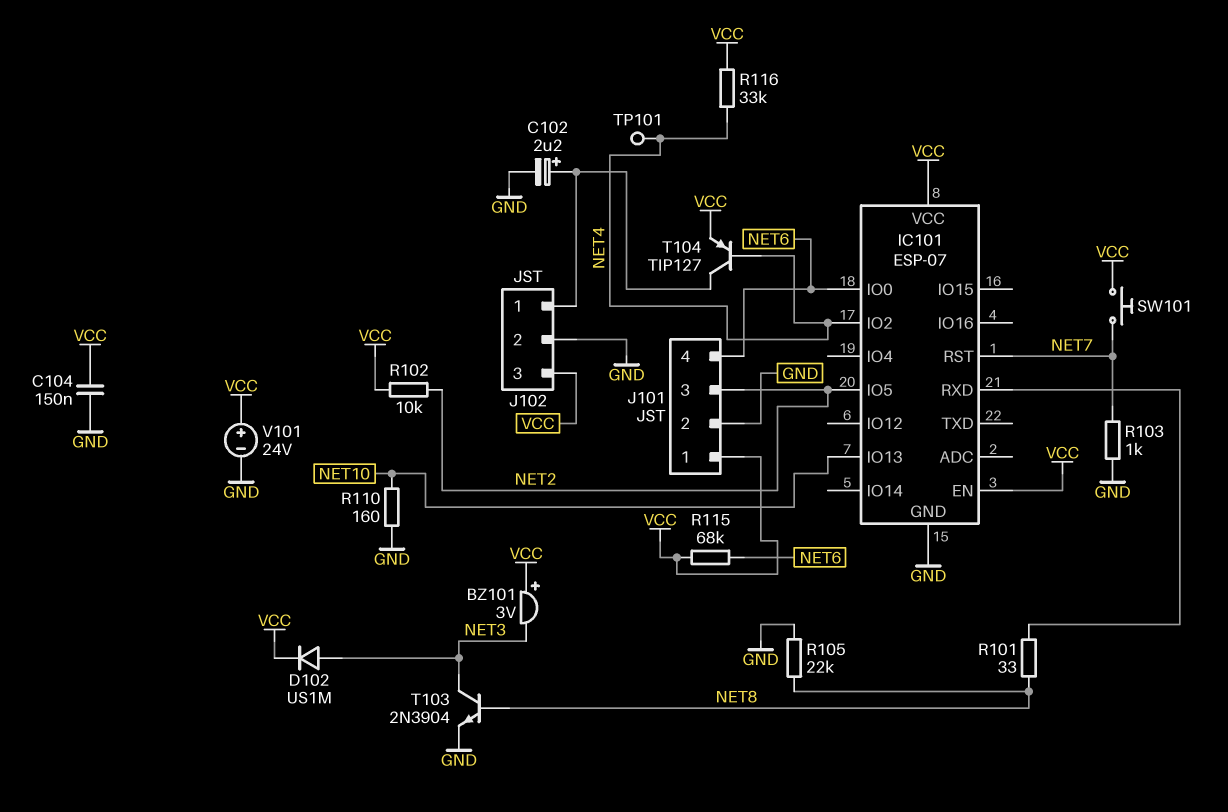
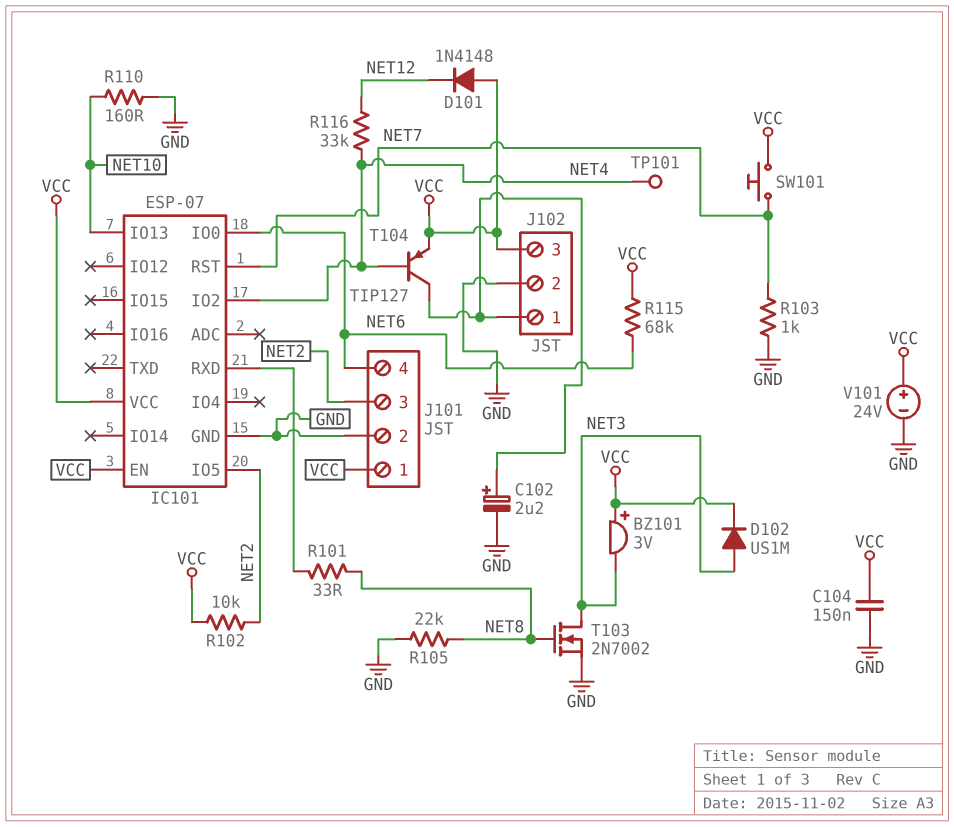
D101: none -> diode 1N4148 (A VCC, K NET12)
R116: 33k (NET4, VCC) -> 33k (NET4, NET12)
T103: NPN 2N3904 (B NET8, C NET3, E GND) -> NMOS 2N7002 (G NET8, D NET3, S GND)

